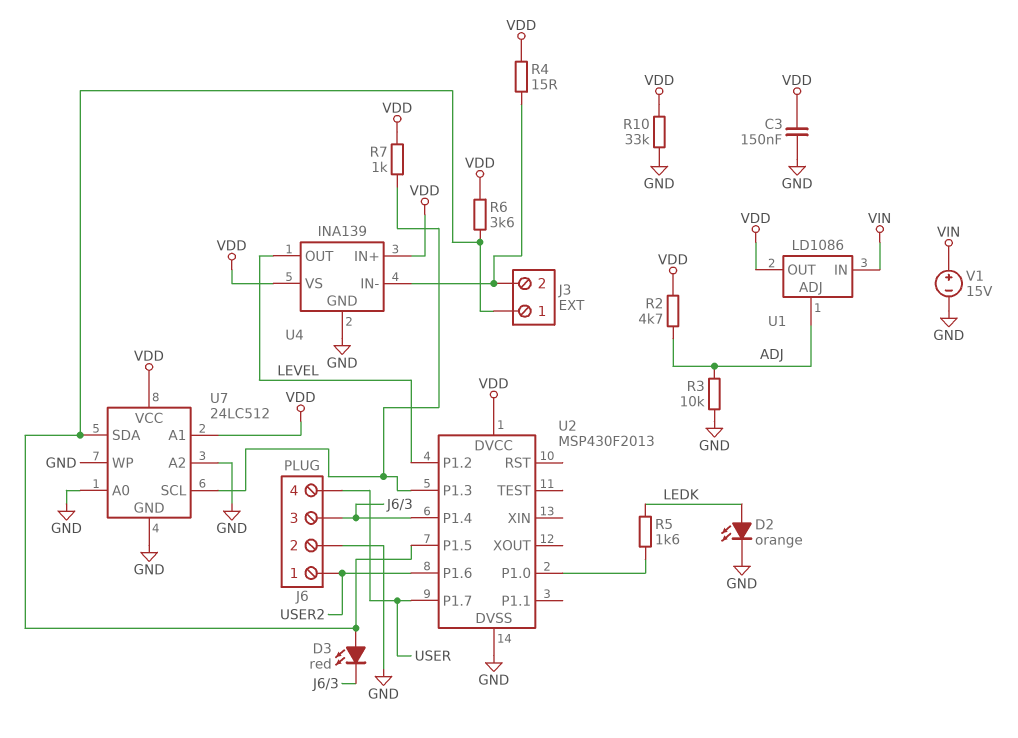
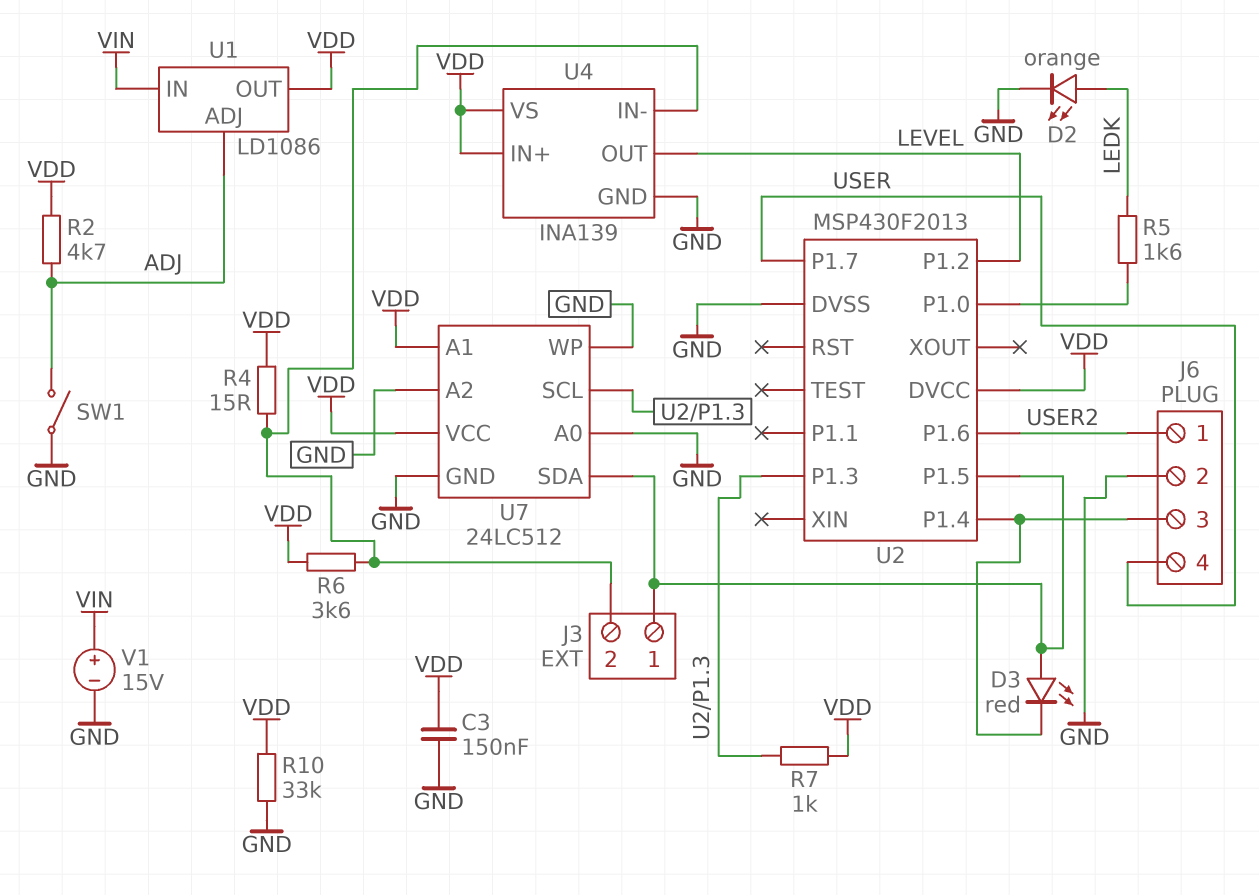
R3: 10k (ADJ, GND) -> none
R6: 3.6k (J3/1, VDD) -> 3.6k (J3/2, VDD)
SW1: none -> switch (ADJ, GND)

